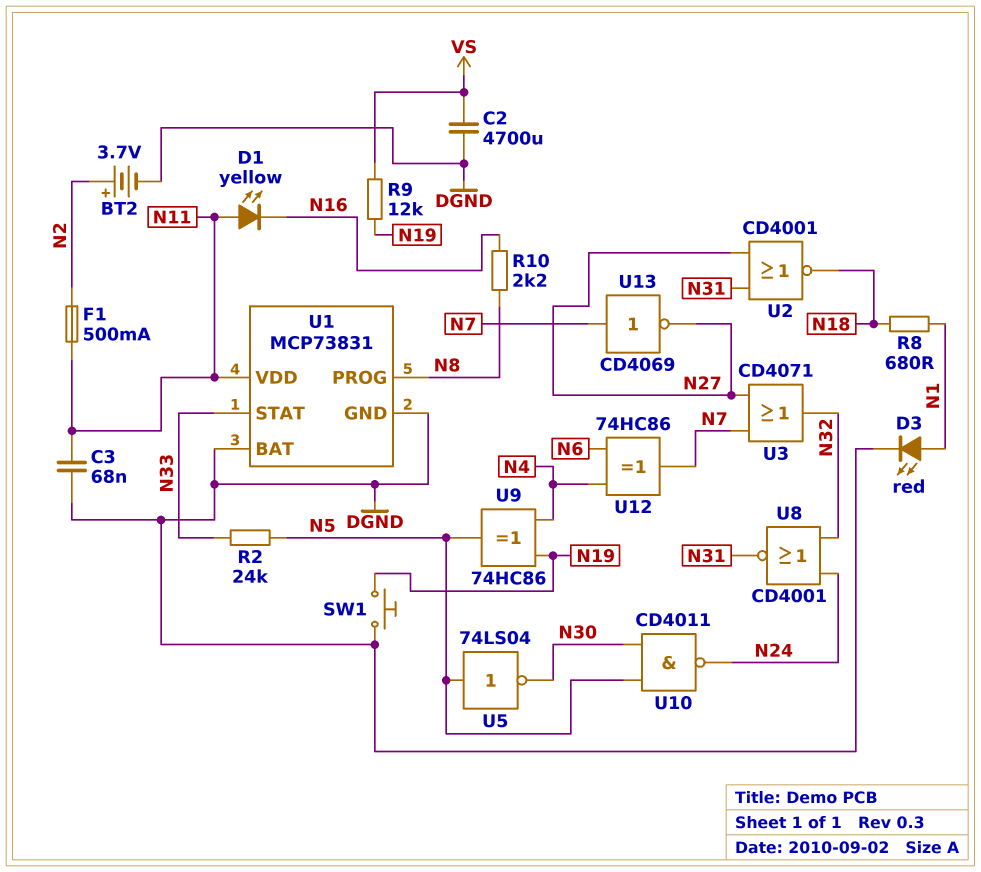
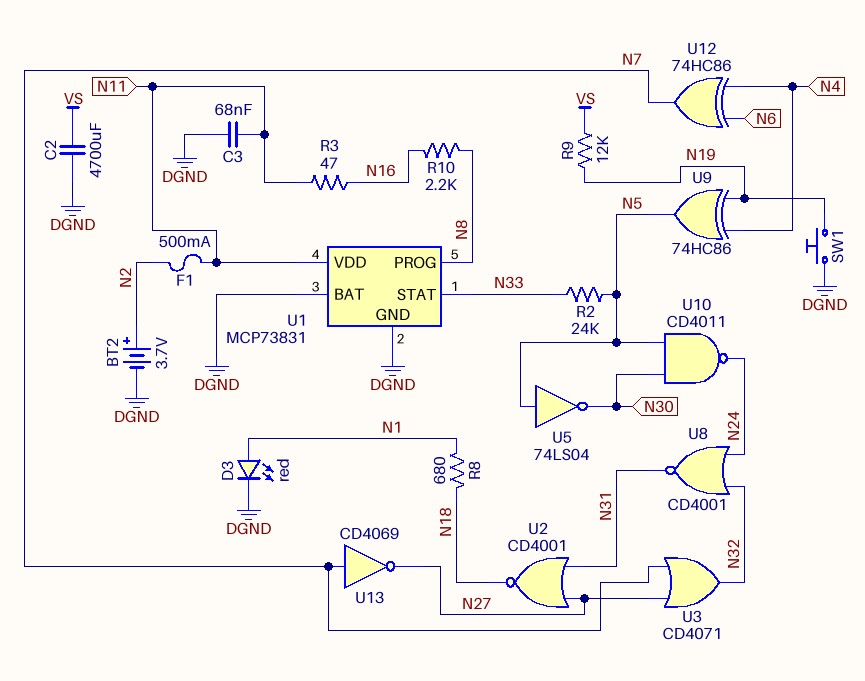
D1: LED yellow (A N11, K N16) -> none
R3: none -> 47 (N11, N16)

